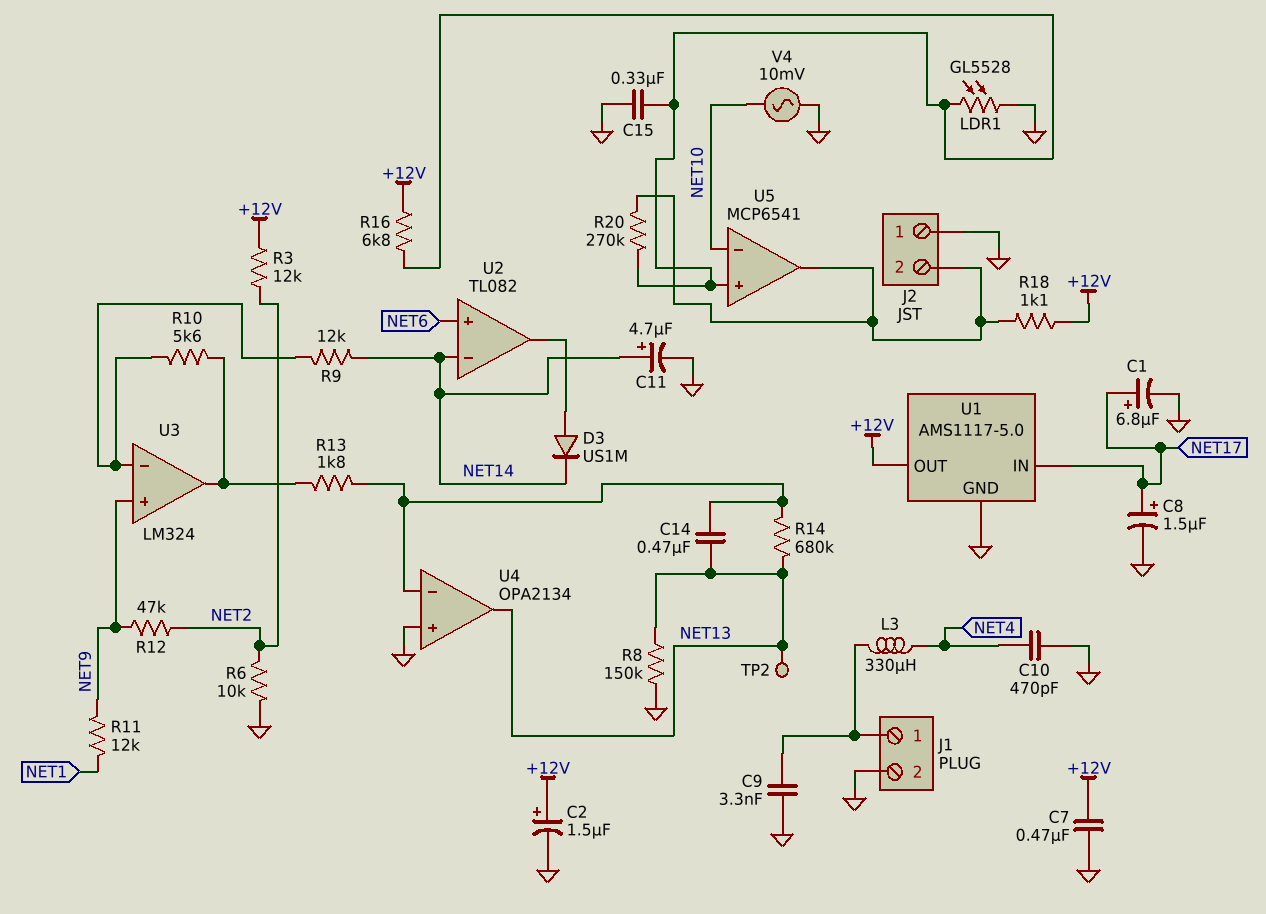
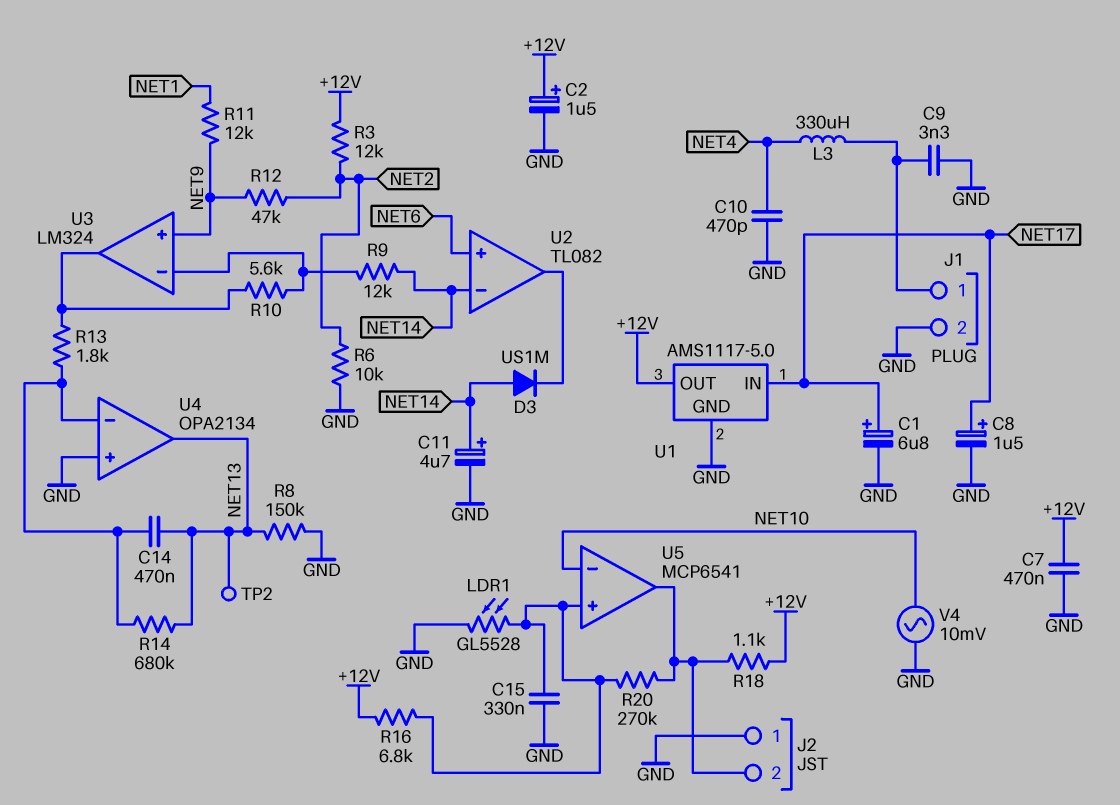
D3: diode US1M (A U2/out, K NET14) -> diode US1M (A NET14, K U2/out)

